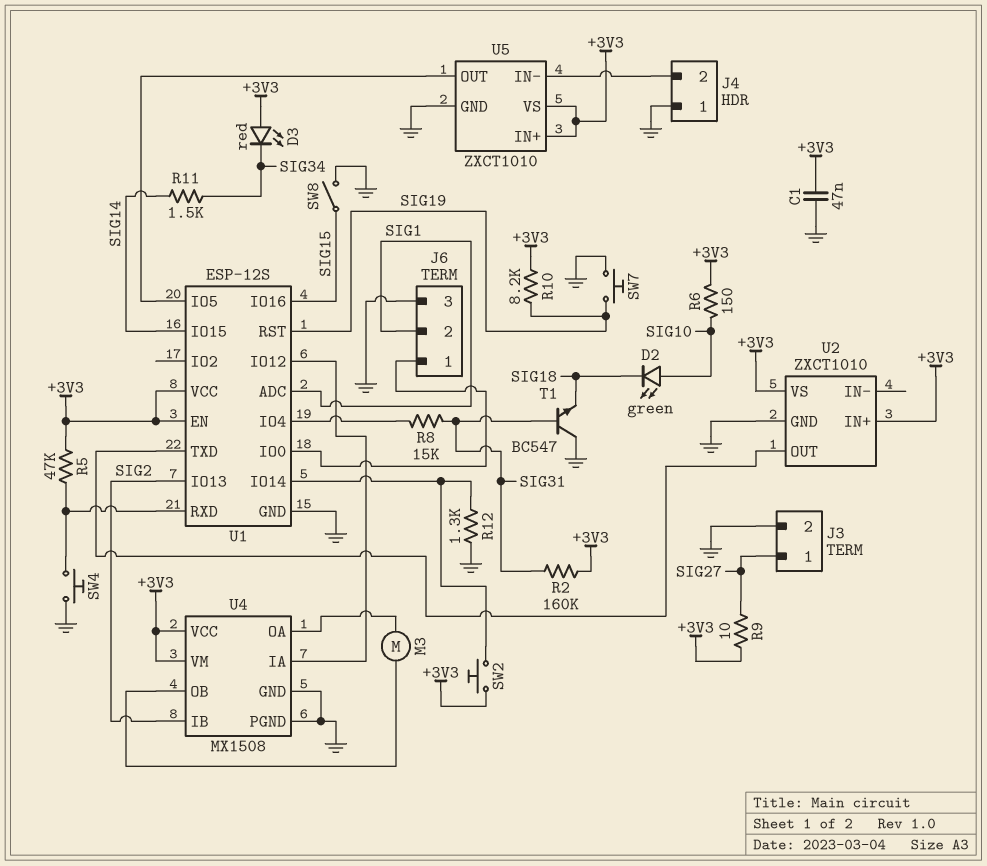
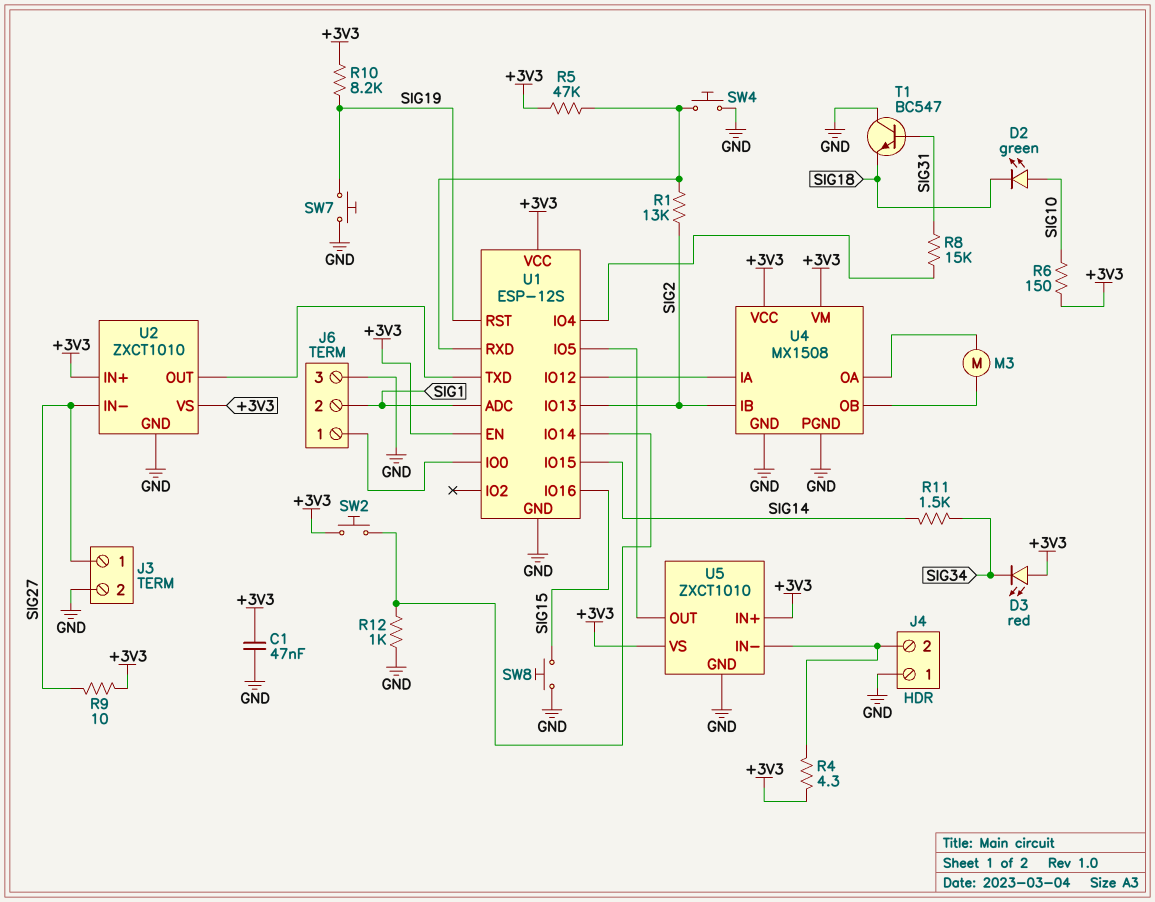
R1: none -> 13k (SIG2, U1/RXD)
R2: 160k (+3V3, SIG31) -> none
R4: none -> 4.3 (+3V3, J4/2)
R12: 1.3k (GND, U1/IO14) -> 1k (GND, U1/IO14)
SW8: switch (GND, SIG15) -> button (GND, SIG15)
U2 pin IN-: none -> SIG27

